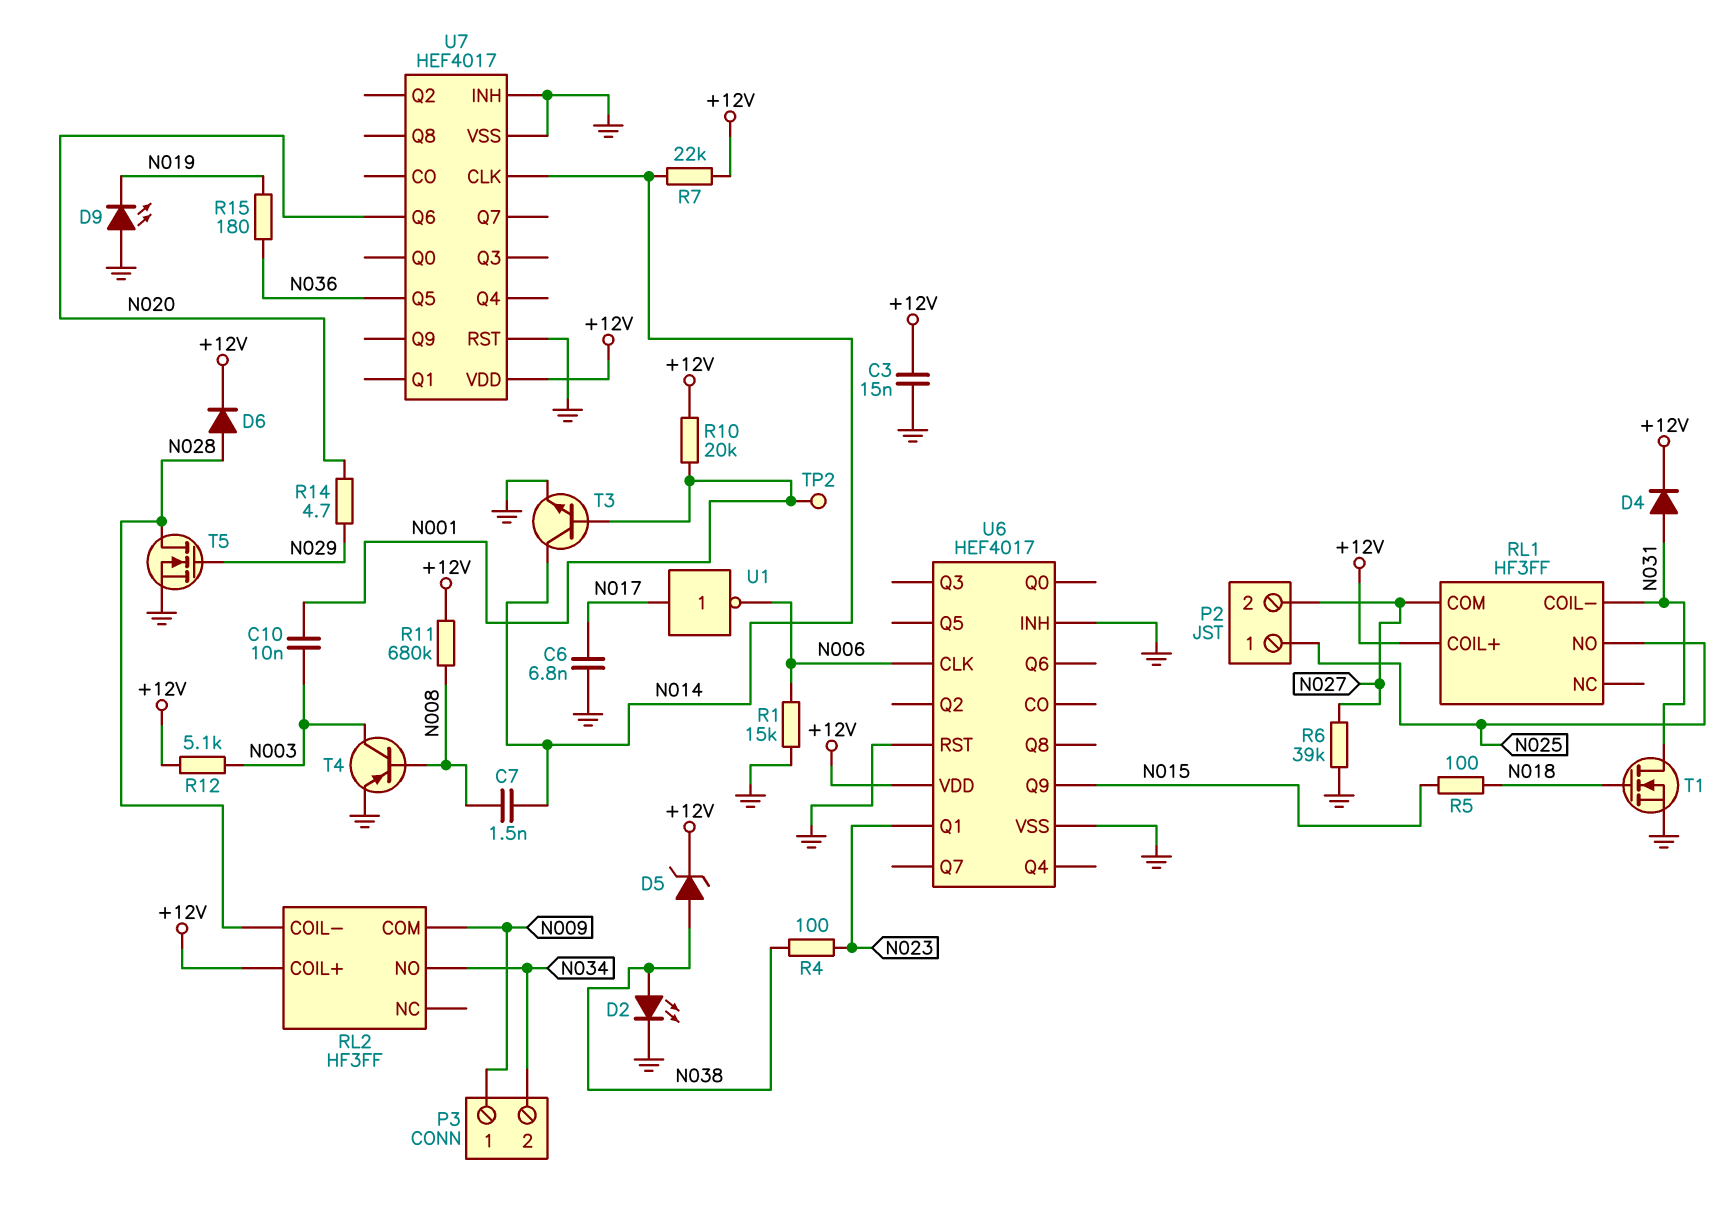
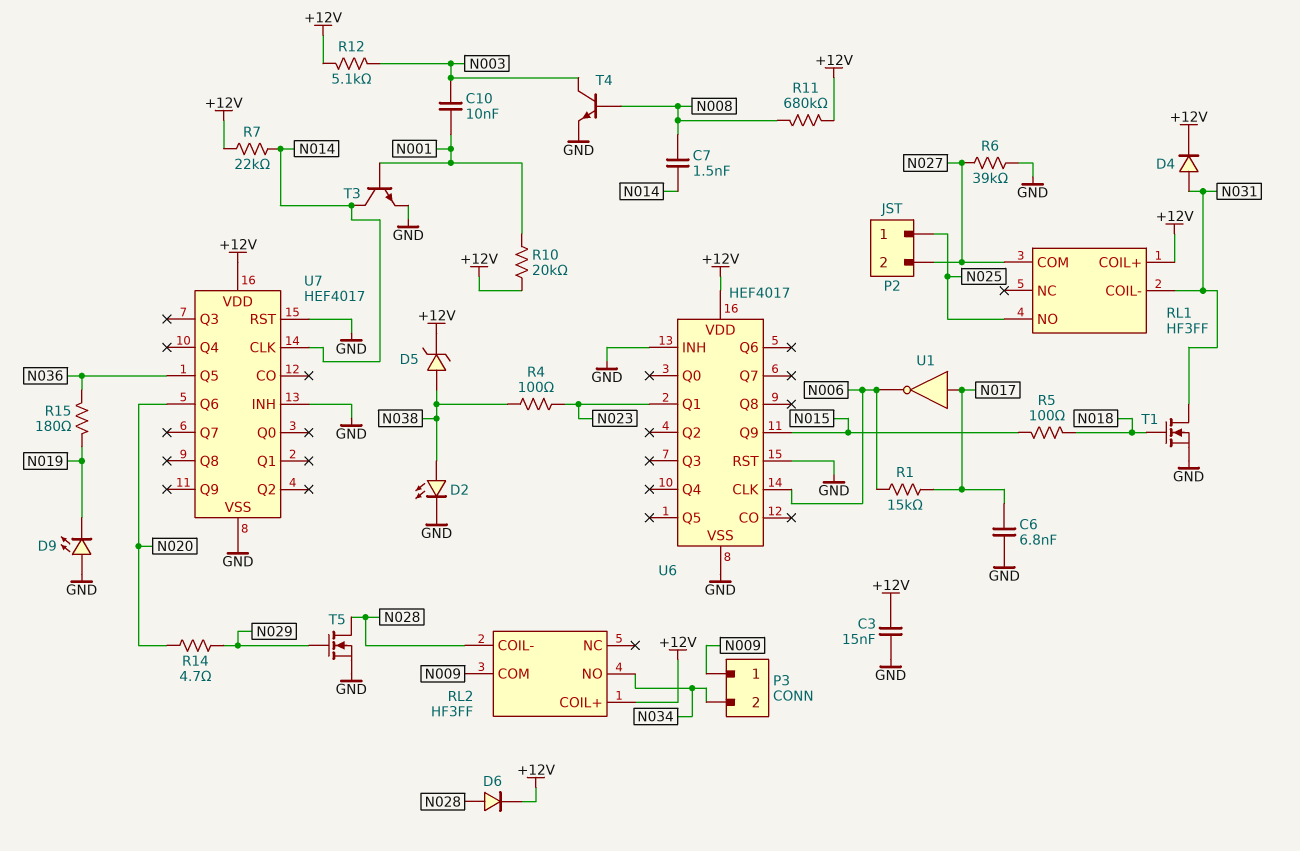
R1: 15k (GND, N006) -> 15k (N006, N017)
T4: PNP (B N008, C N003, E GND) -> NPN (B N008, C N003, E GND)
TP2: test point (N001) -> none

